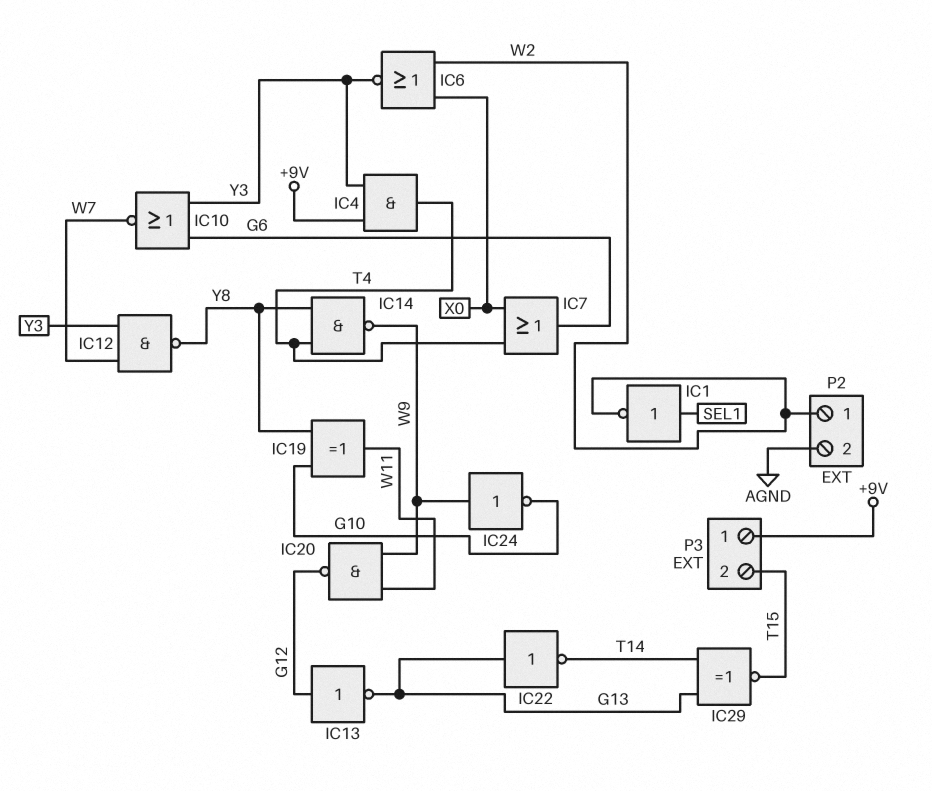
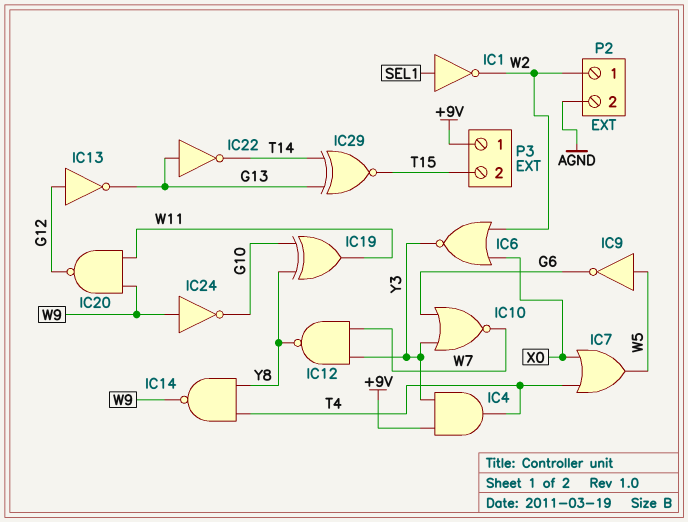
IC7: OR (in T4, in X0, out G6) -> OR (in T4, in X0, out W5)
IC9: none -> NOT (in W5, out G6)

